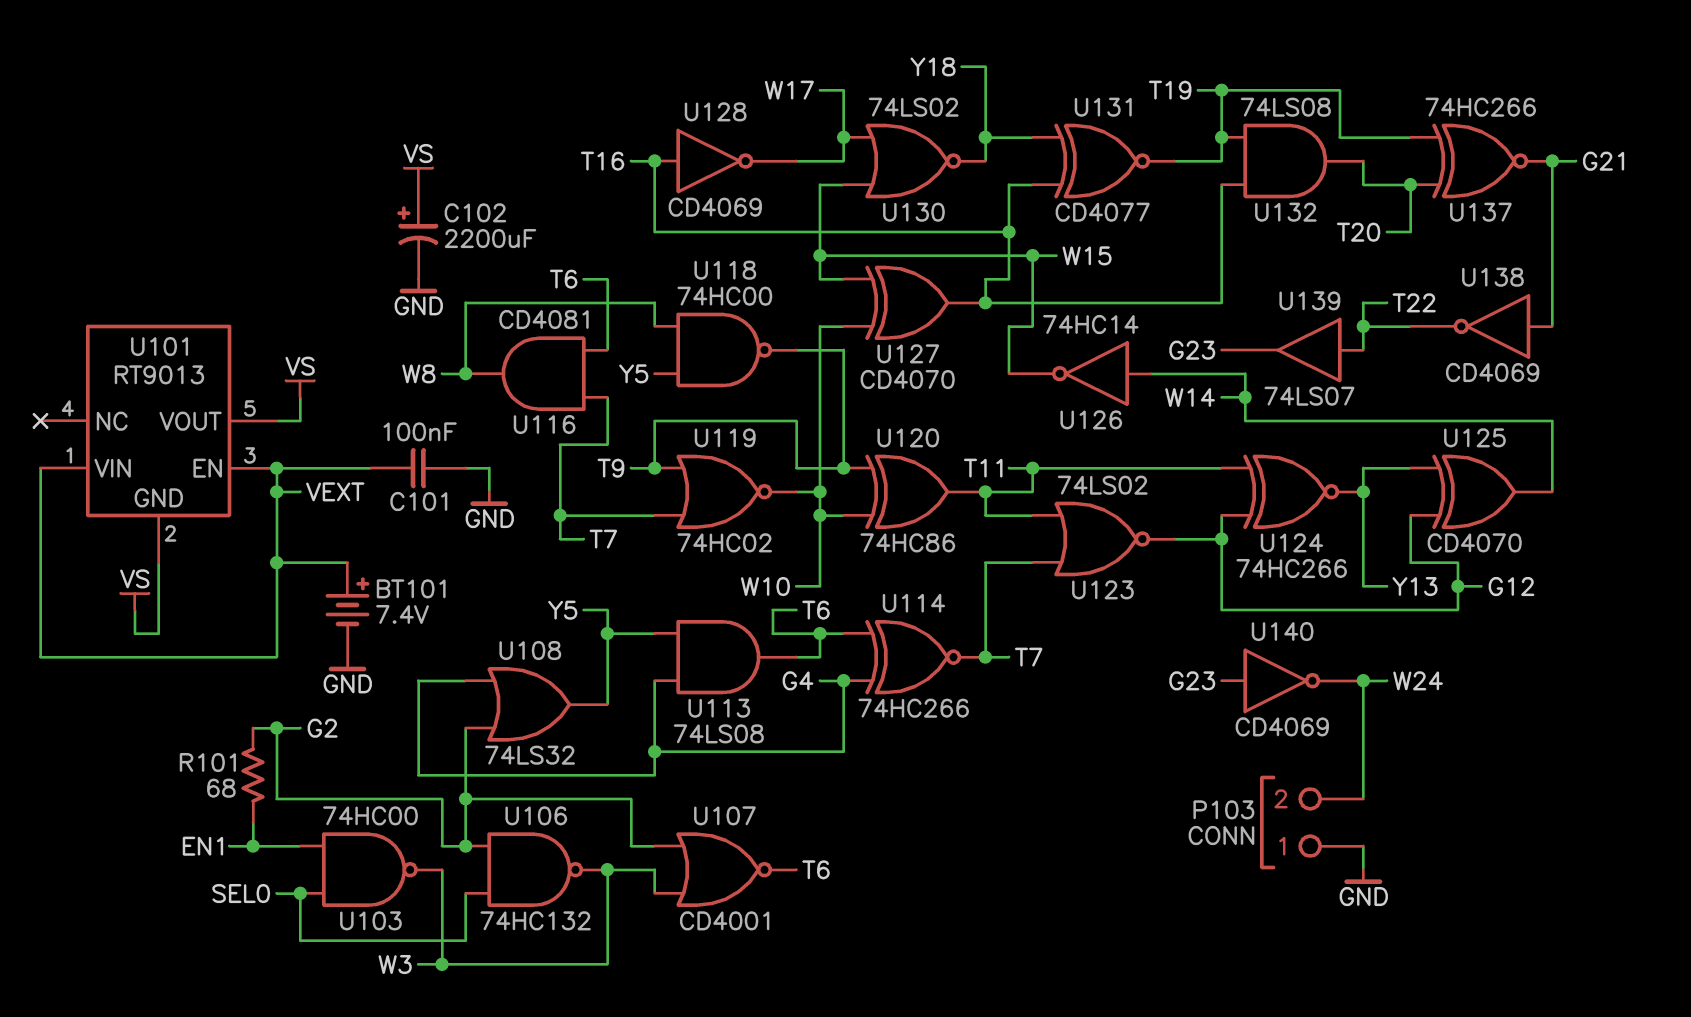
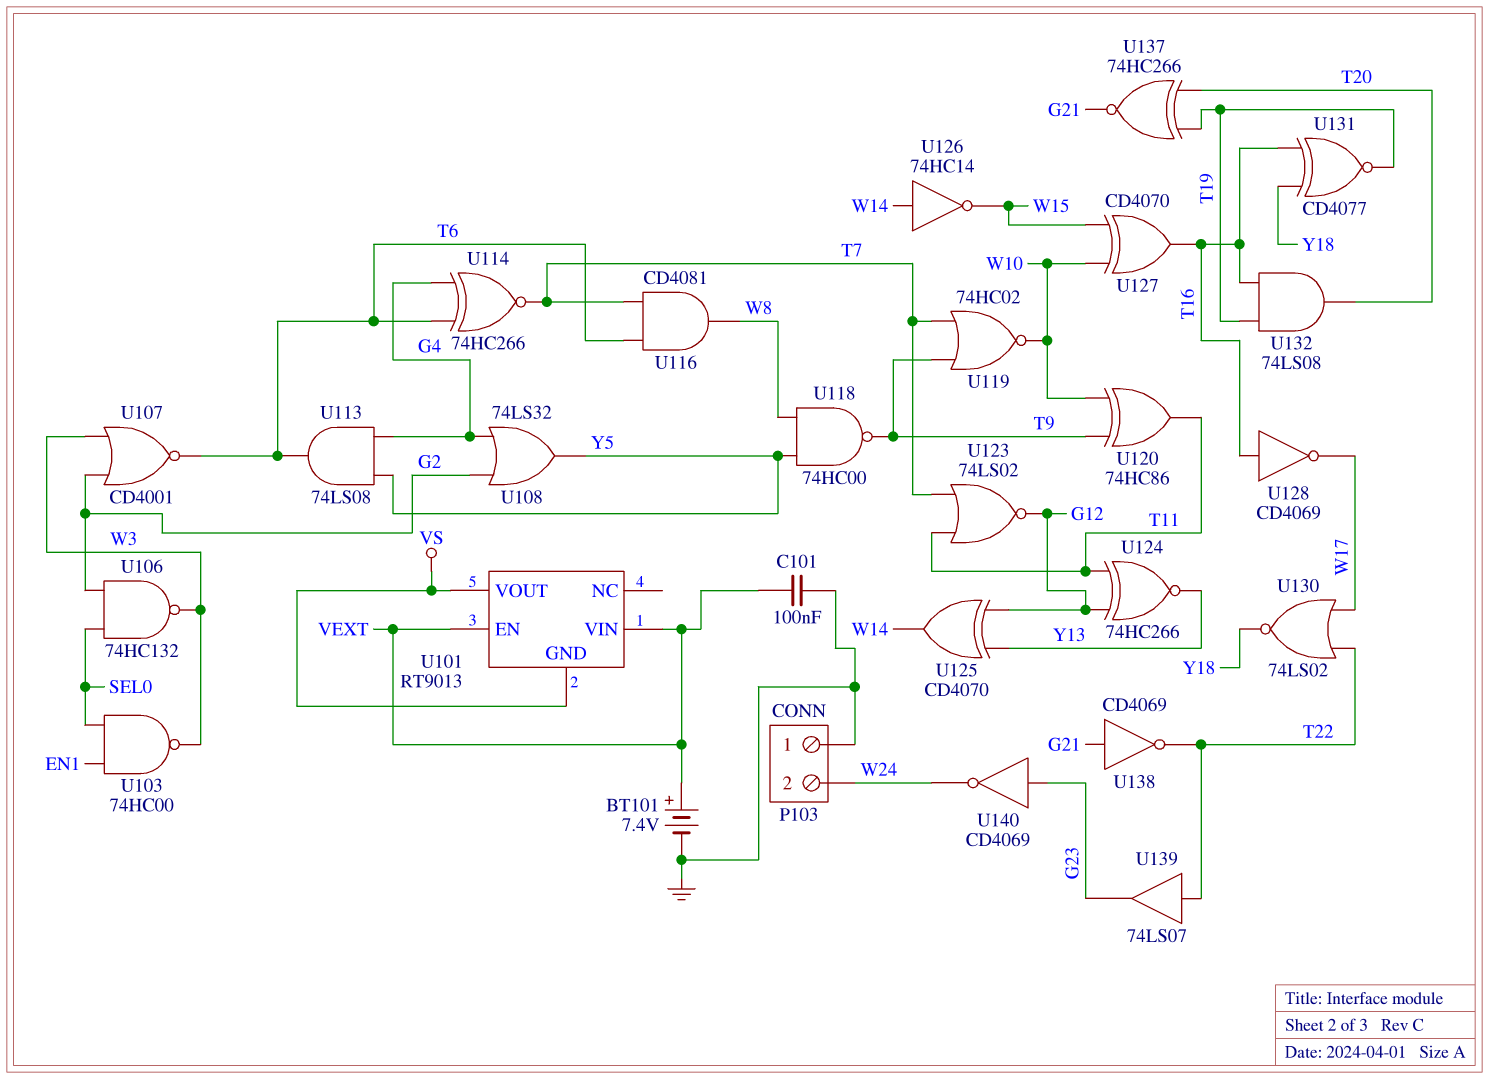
C102: 2200uF (plus VS, minus GND) -> none
R101: 68 (EN1, G2) -> none
U130: NOR 74LS02 (in W15, in W17, out Y18) -> NOR 74LS02 (in T22, in W17, out Y18)

